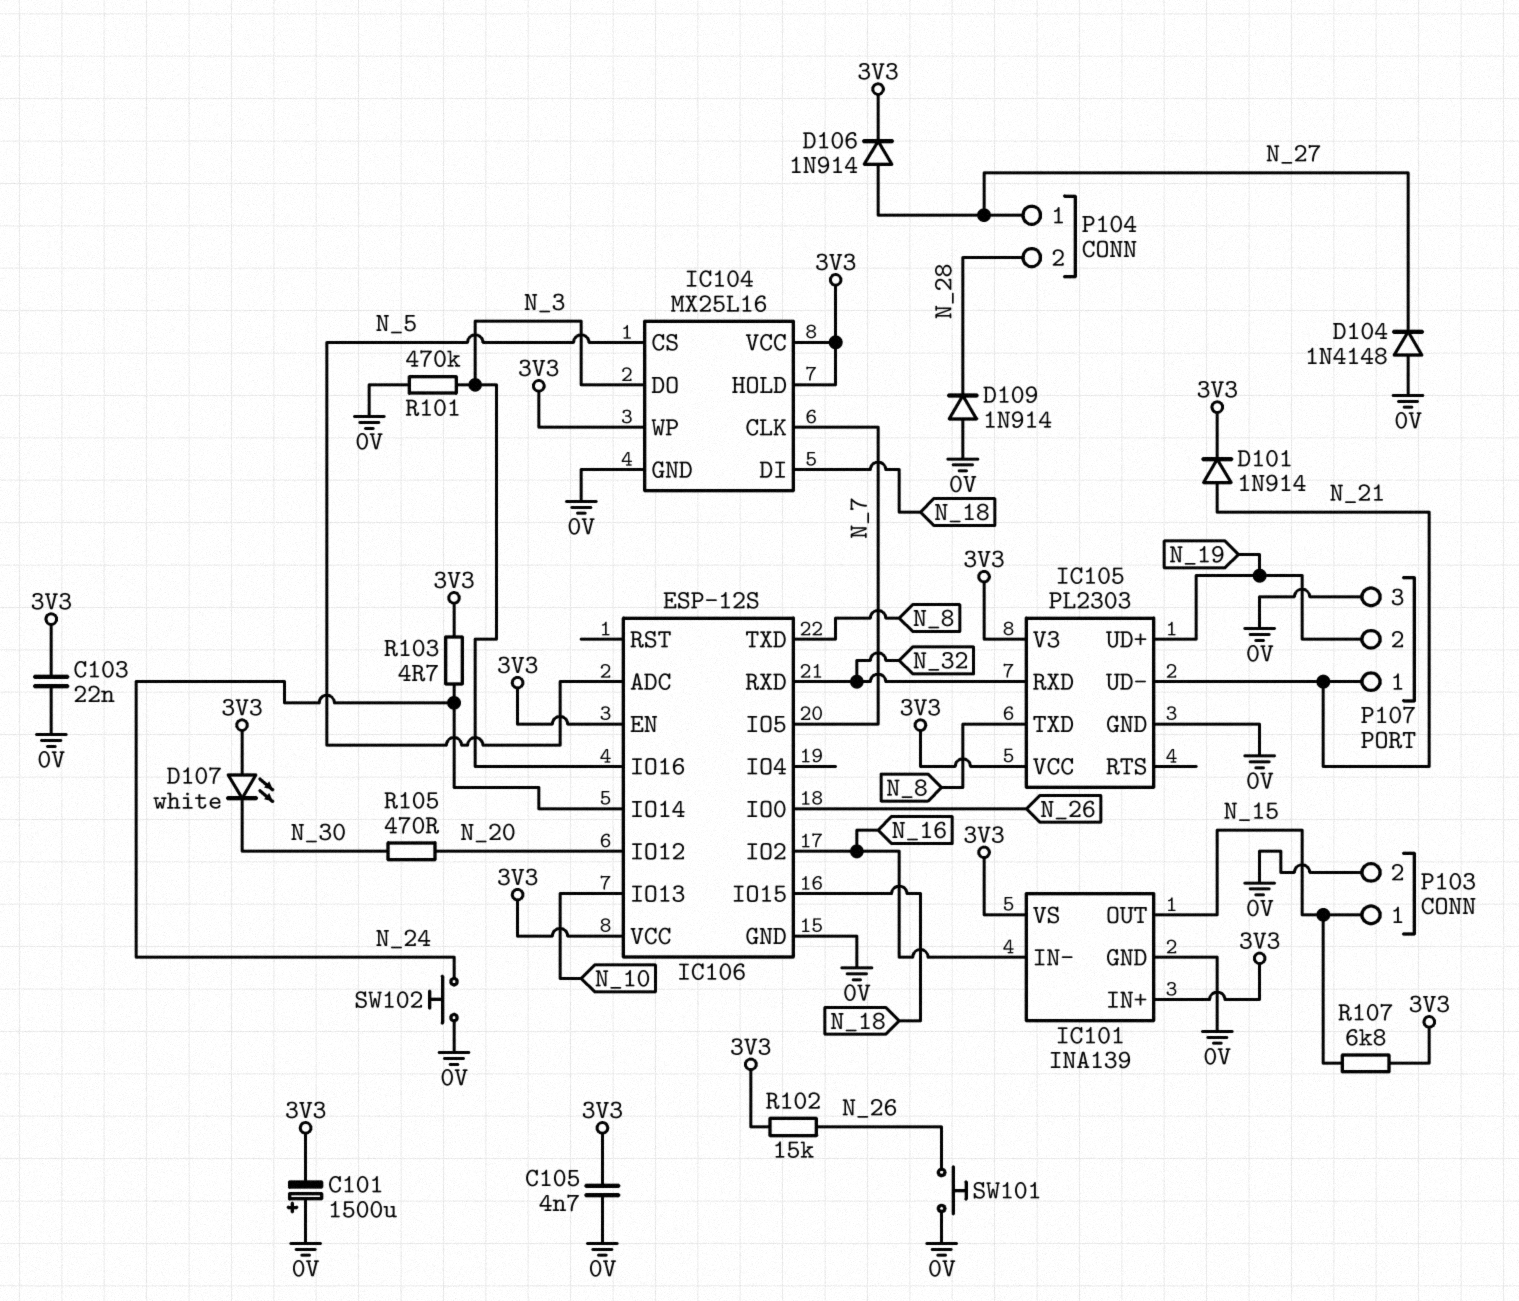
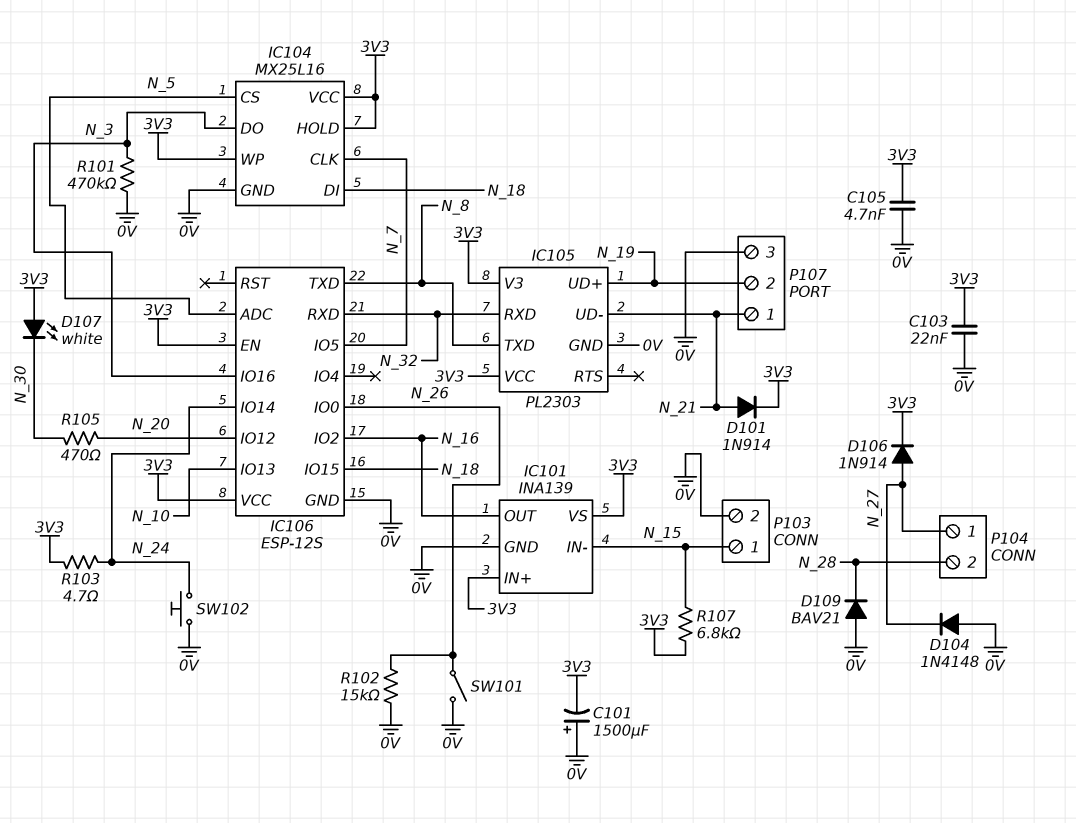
D109: diode 1N914 (A 0V, K N_28) -> diode BAV21 (A 0V, K N_28)
IC101 pin IN-: N_16 -> N_15
IC101 pin OUT: N_15 -> N_16
R102: 15k (3V3, N_26) -> 15k (0V, N_26)
SW101: button (0V, N_26) -> switch (0V, N_26)

